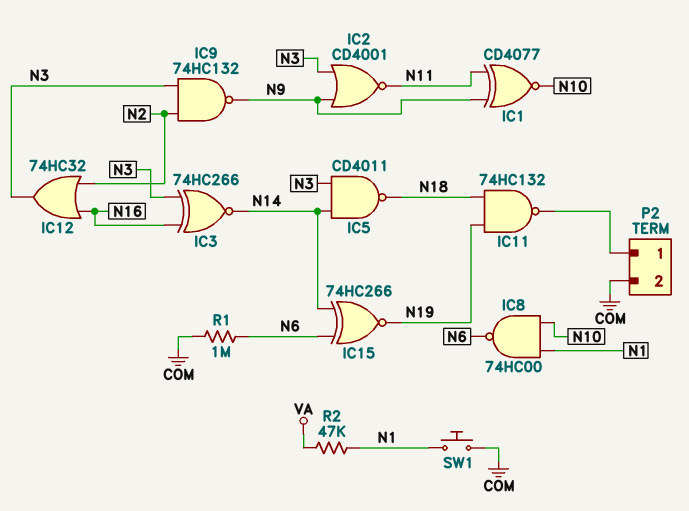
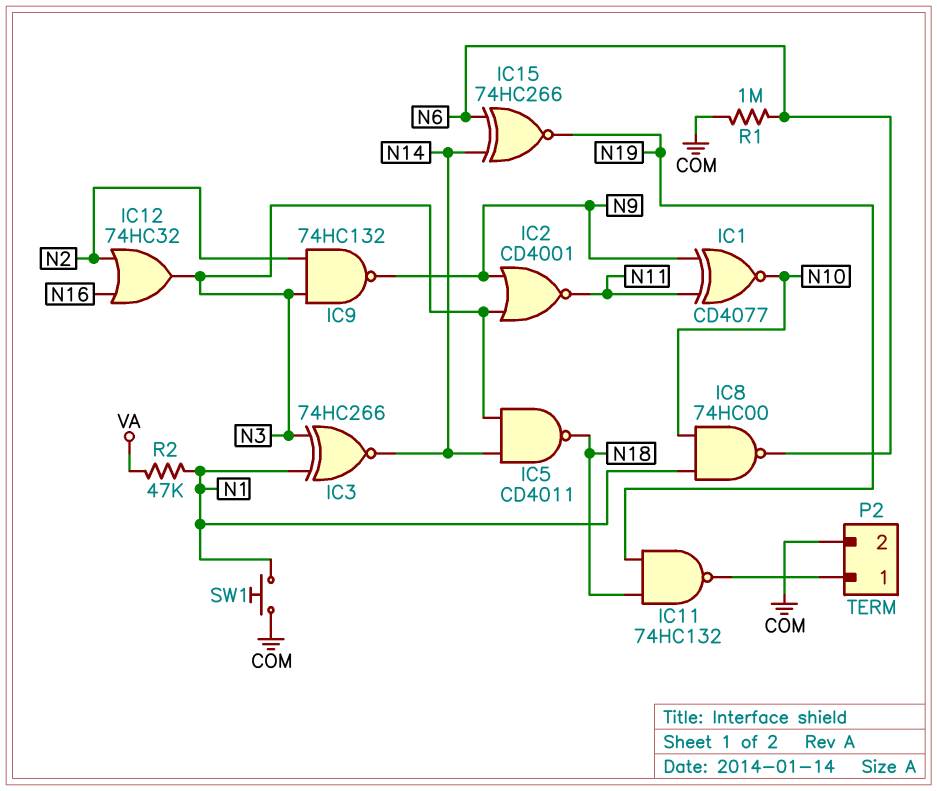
IC3: XNOR 74HC266 (in N3, in N16, out N14) -> XNOR 74HC266 (in N1, in N3, out N14)

